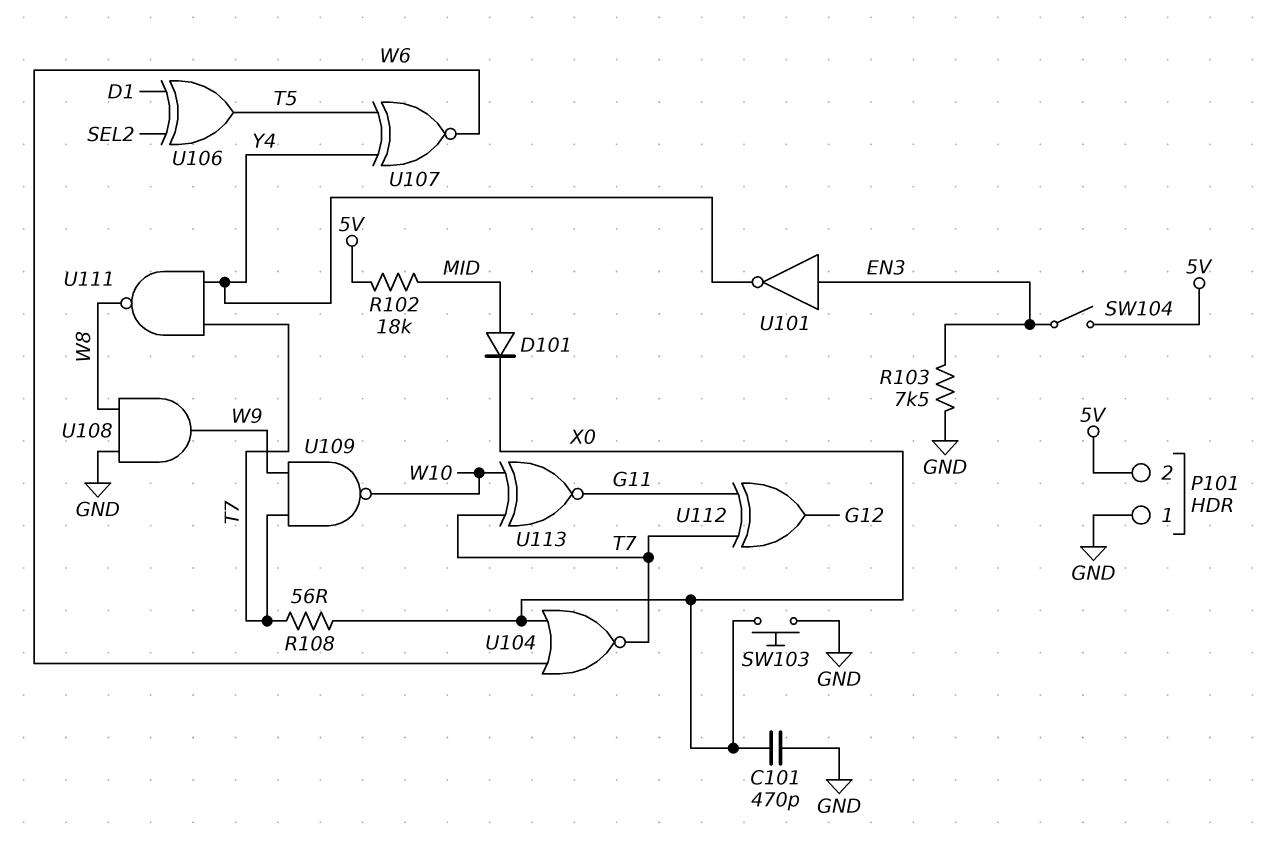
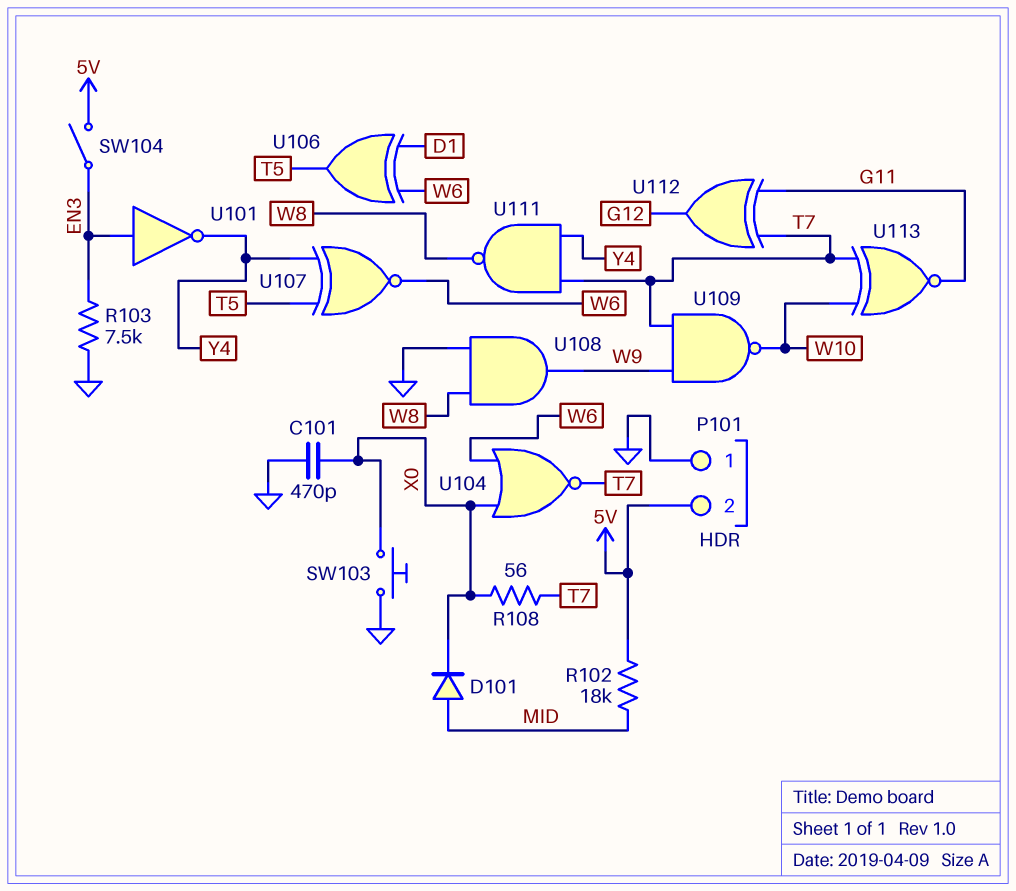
U106: XOR (in D1, in SEL2, out T5) -> XOR (in D1, in W6, out T5)

